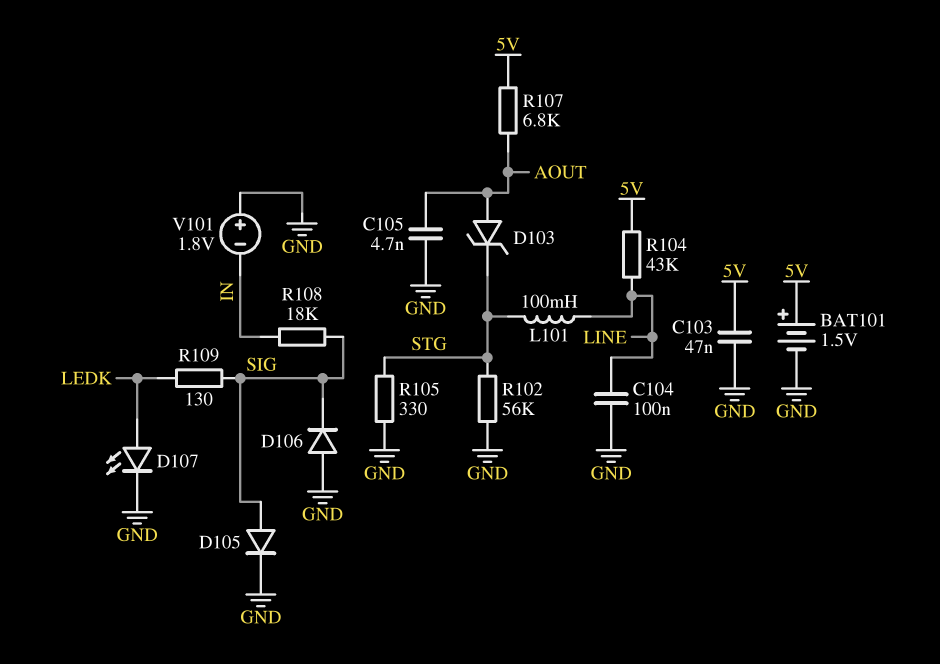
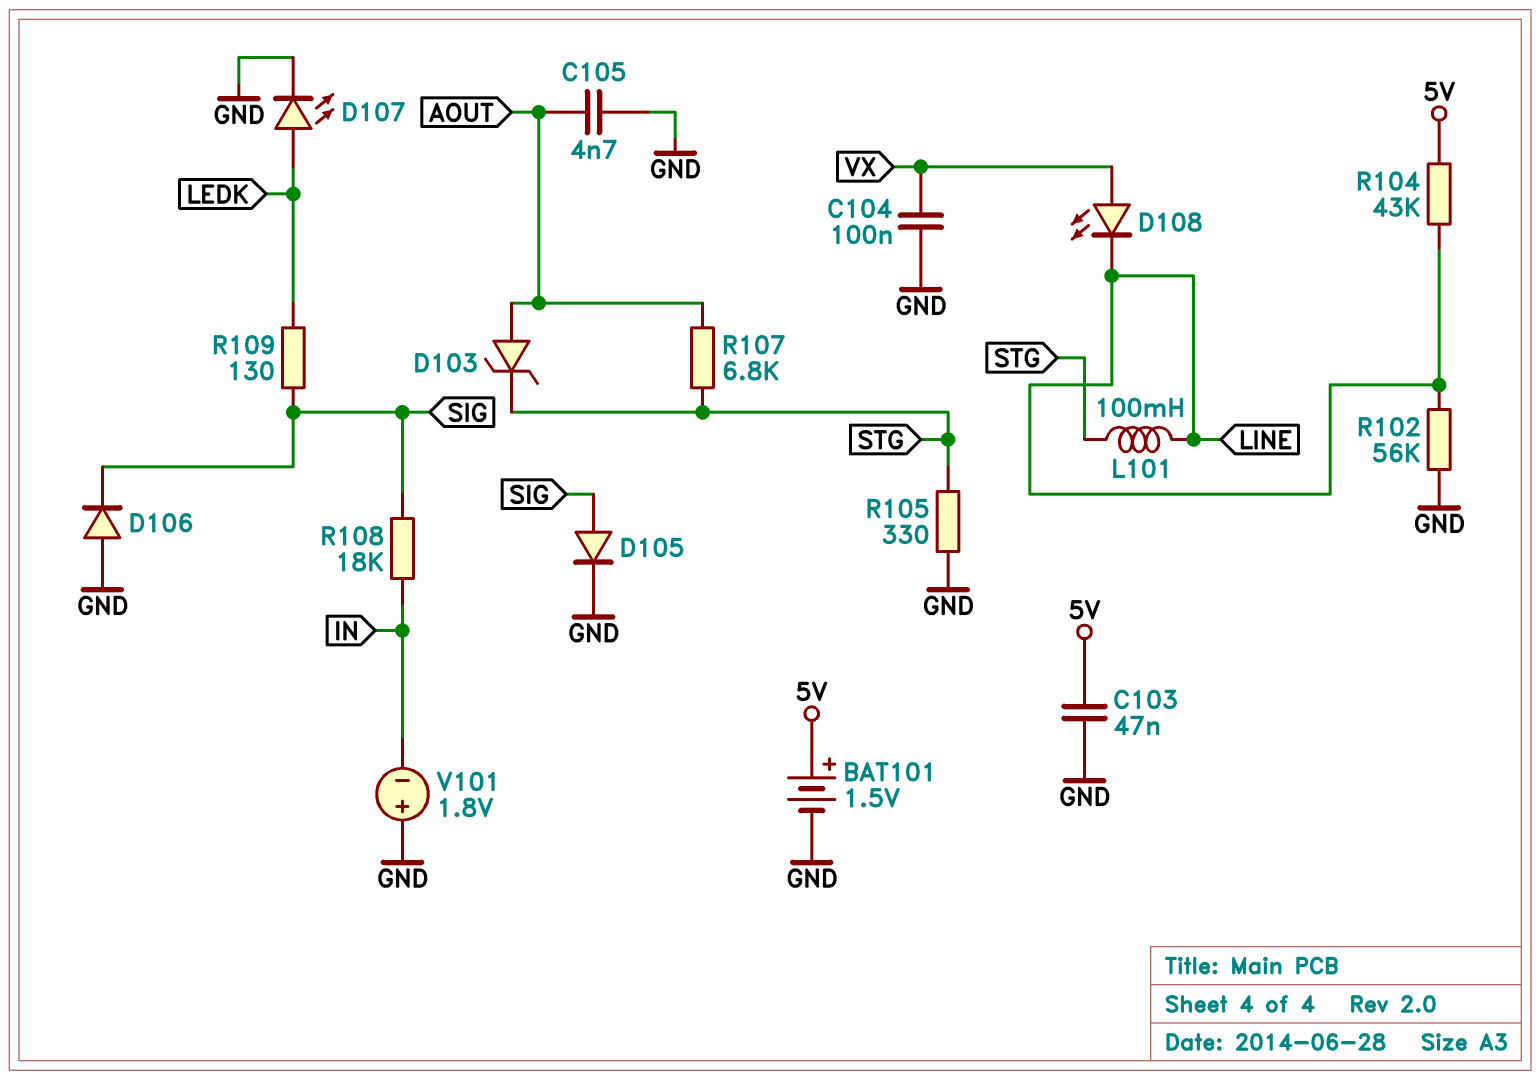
C104: 100nF (GND, LINE) -> 100nF (GND, VX)
D108: none -> LED (A VX, K LINE)
R102: 56k (GND, STG) -> 56k (GND, LINE)
R107: 6.8k (5V, AOUT) -> 6.8k (AOUT, STG)

